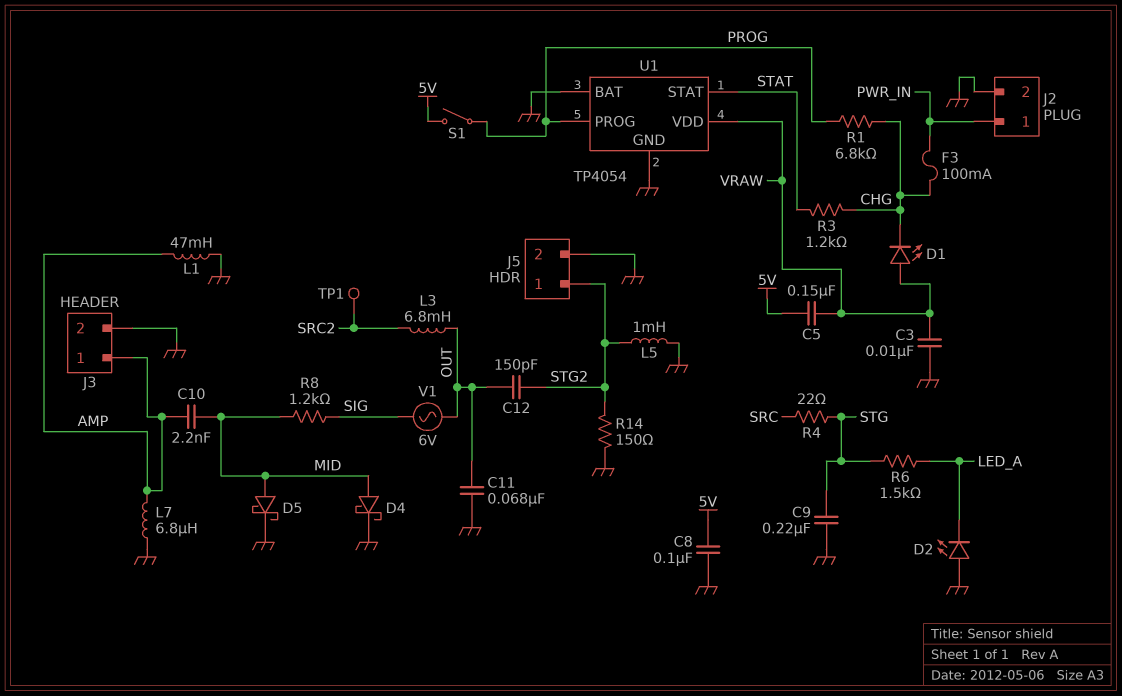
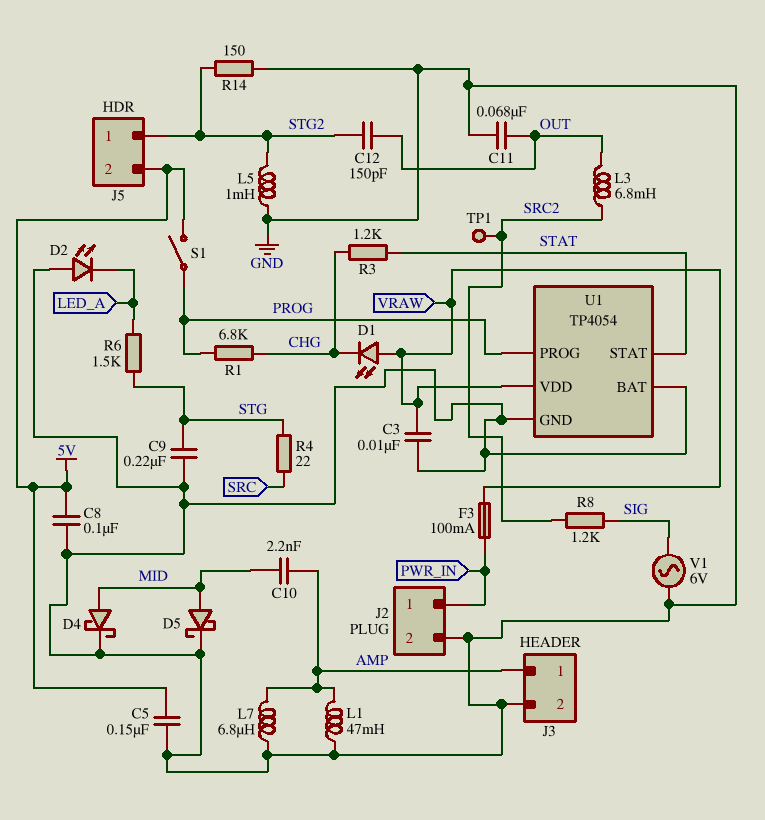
C5: 150nF (5V, VRAW) -> 150nF (5V, GND)
F3: 100mA (CHG, PWR_IN) -> 100mA (PWR_IN, VRAW)
J5 pin 2: GND -> 5V
R8: 1.2k (MID, SIG) -> 1.2k (SIG, SRC2)
V1: AC 6V (OUT, SIG) -> AC 6V (GND, SIG)

